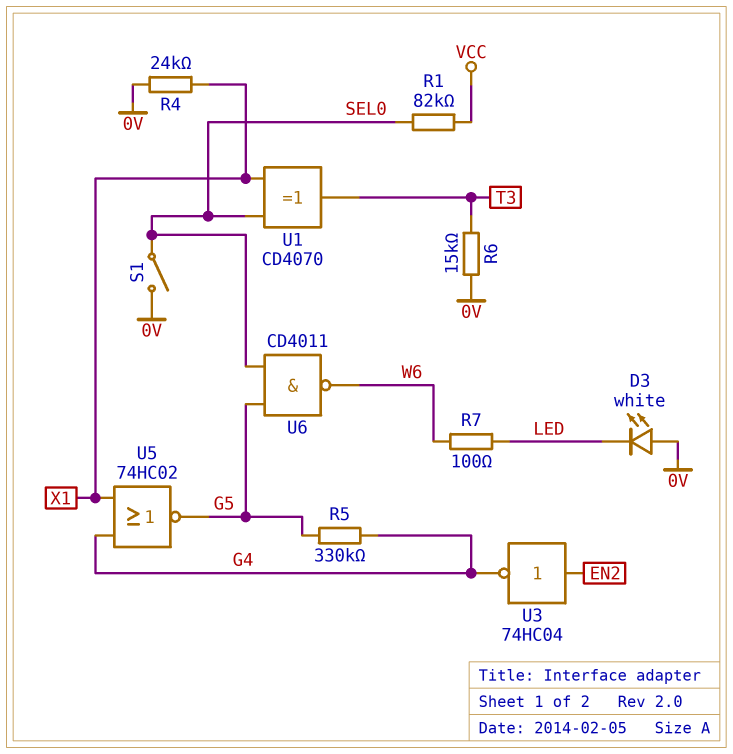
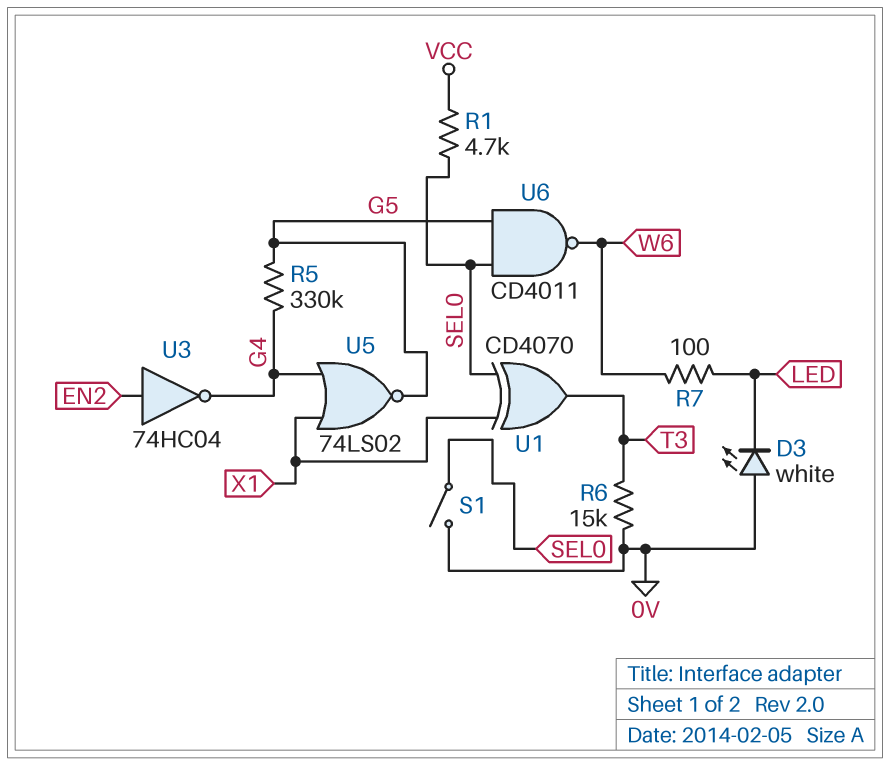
R1: 82k (SEL0, VCC) -> 4.7k (SEL0, VCC)
R4: 24k (0V, X1) -> none
U5: NOR 74HC02 (in G4, in X1, out G5) -> NOR 74LS02 (in G4, in X1, out G5)

